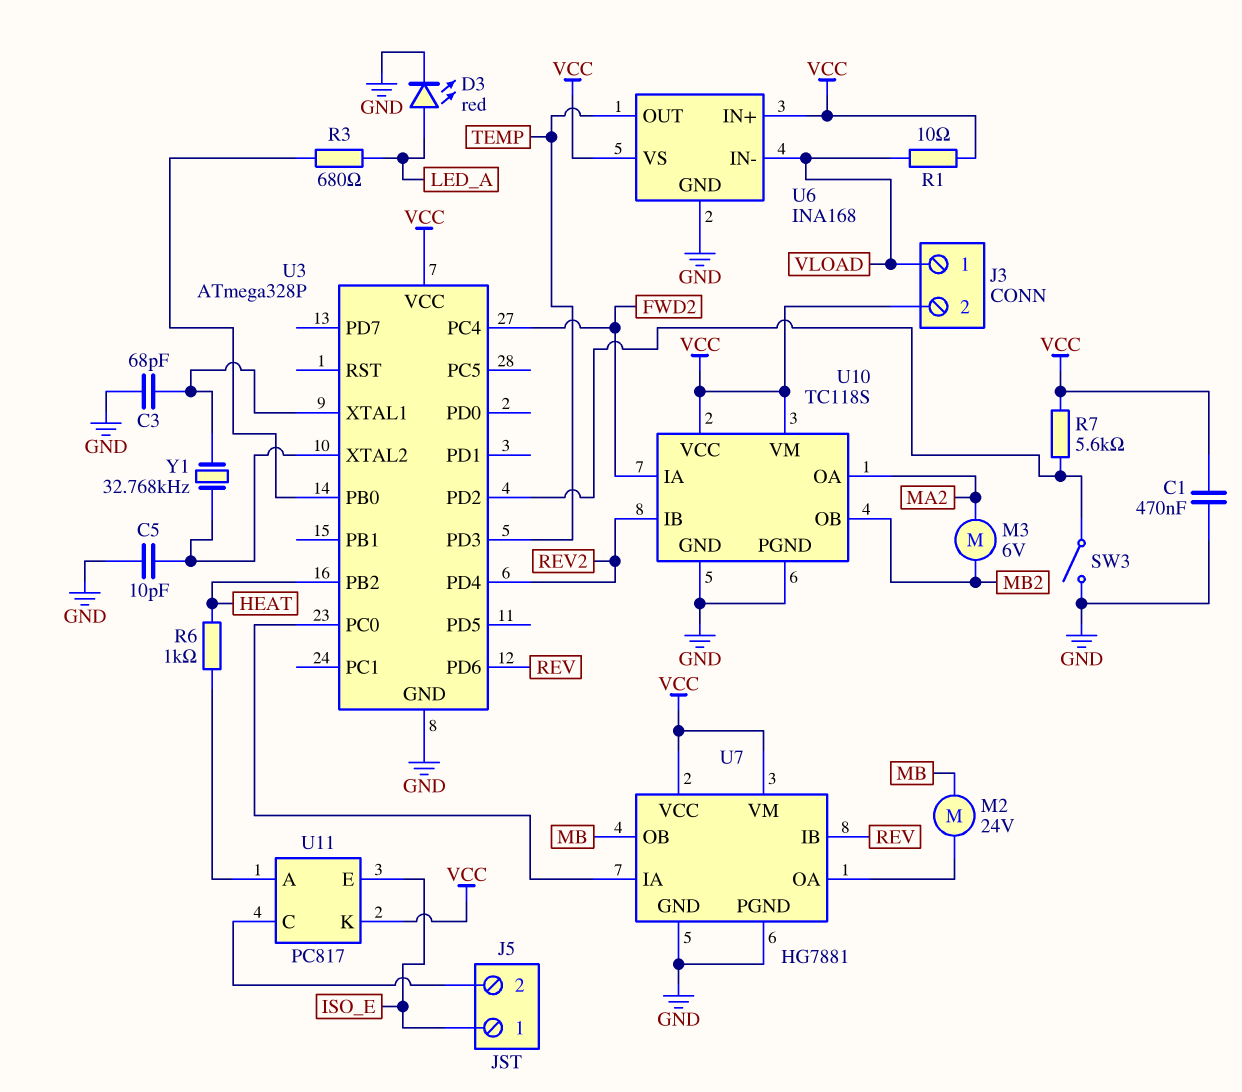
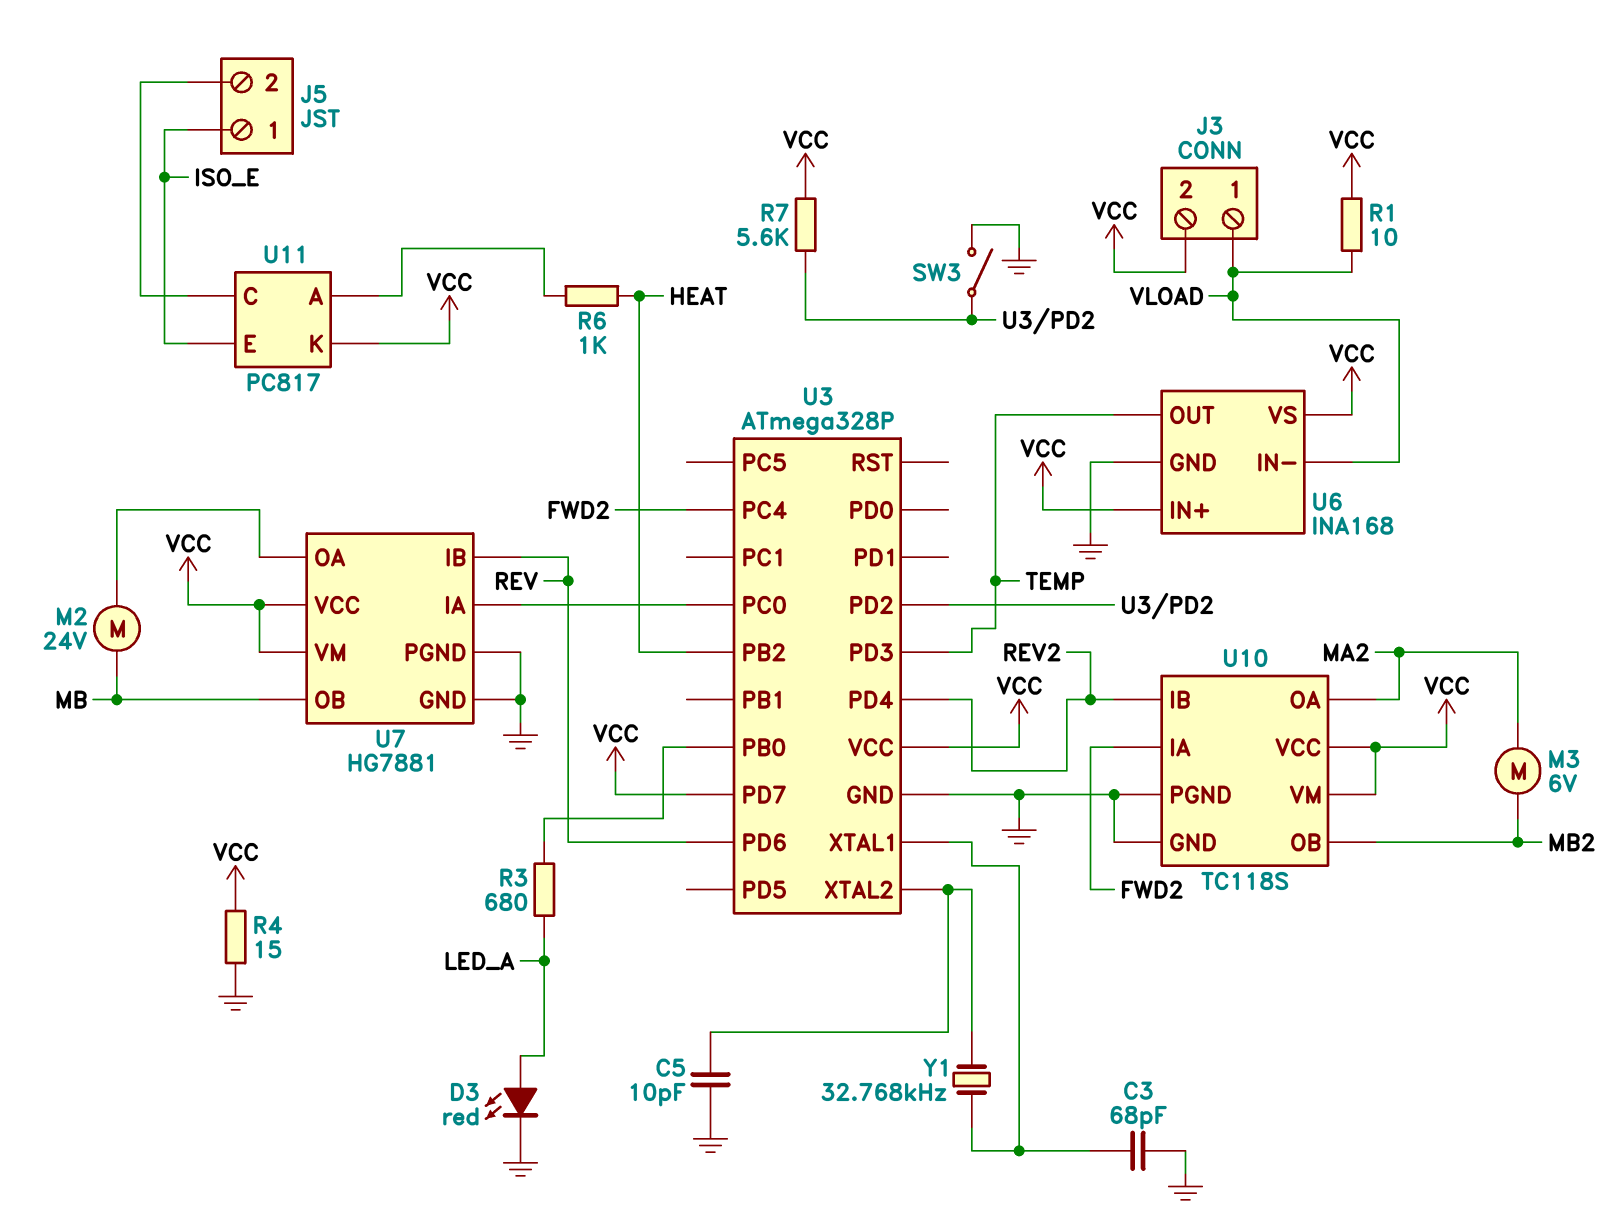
C1: 470nF (GND, VCC) -> none
R4: none -> 15 (GND, VCC)
U3 pin PD7: none -> VCC

